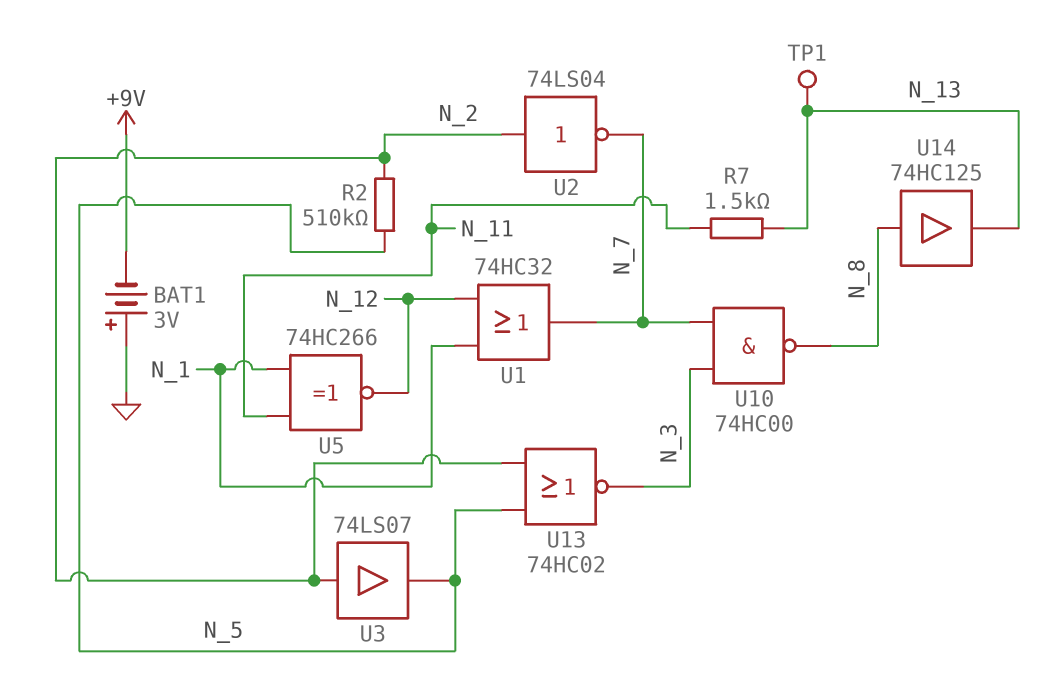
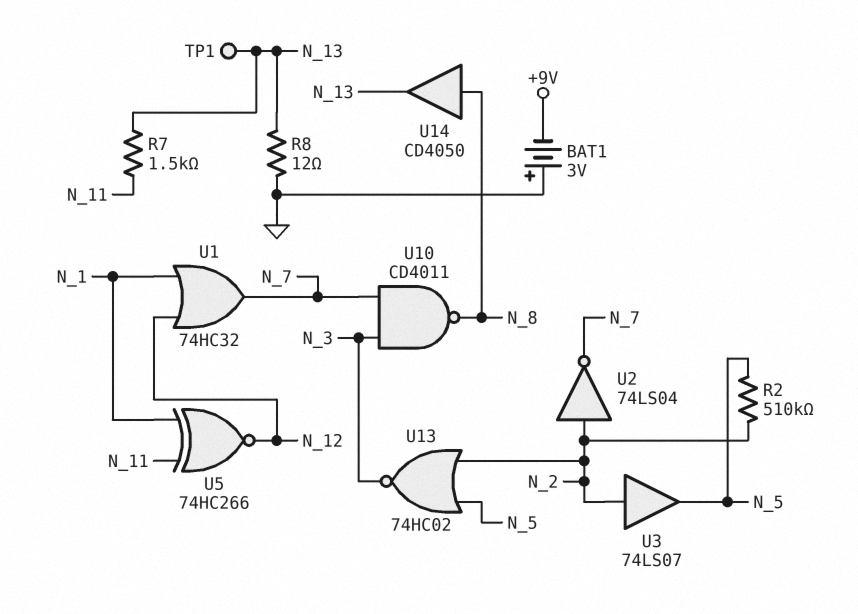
R8: none -> 12 (GND, N_13)
U10: NAND 74HC00 (in N_3, in N_7, out N_8) -> NAND CD4011 (in N_3, in N_7, out N_8)
U14: buffer 74HC125 (in N_8, out N_13) -> buffer CD4050 (in N_8, out N_13)

